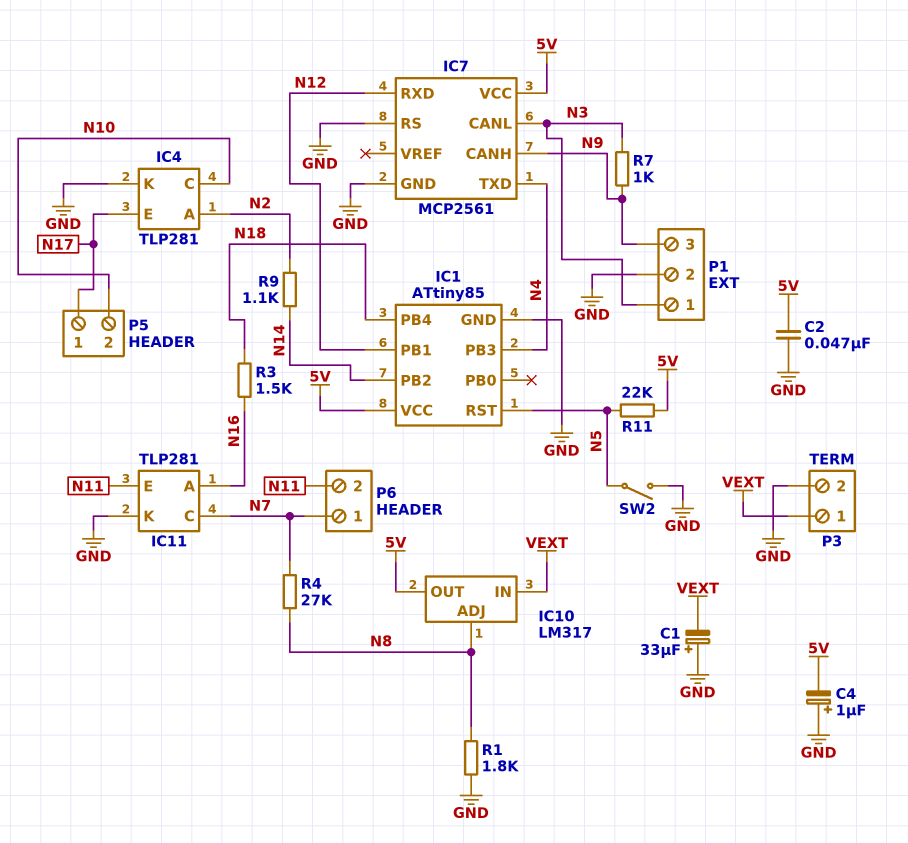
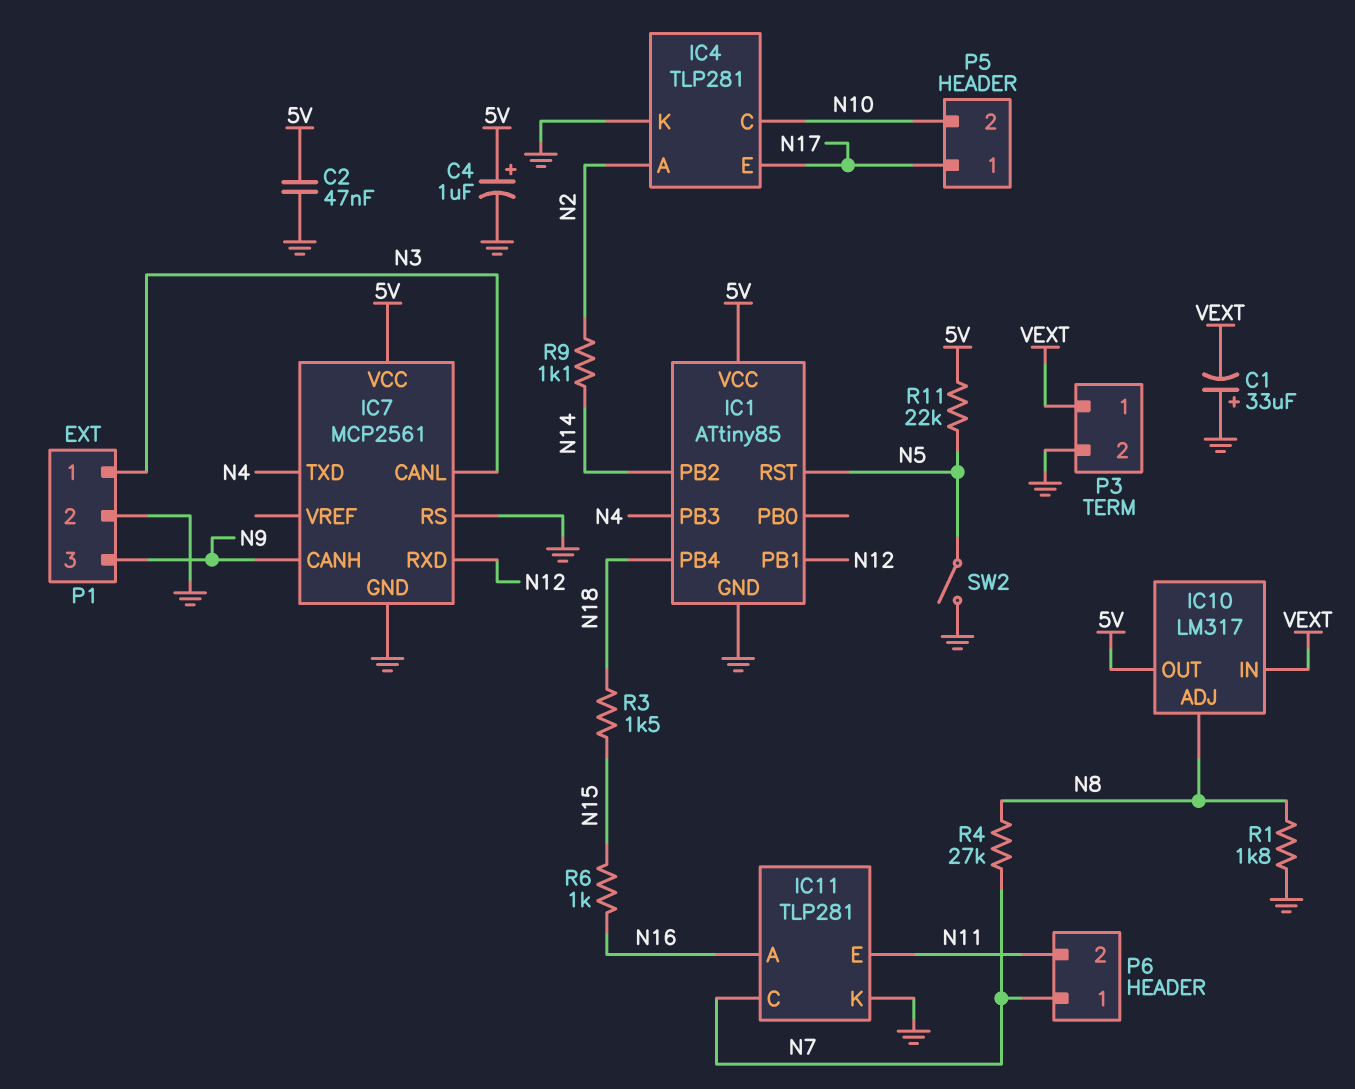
C4: 1uF (plus GND, minus 5V) -> 1uF (plus 5V, minus GND)
R3: 1.5k (N16, N18) -> 1.5k (N15, N18)
R6: none -> 1k (N15, N16)
R7: 1k (N3, N9) -> none

